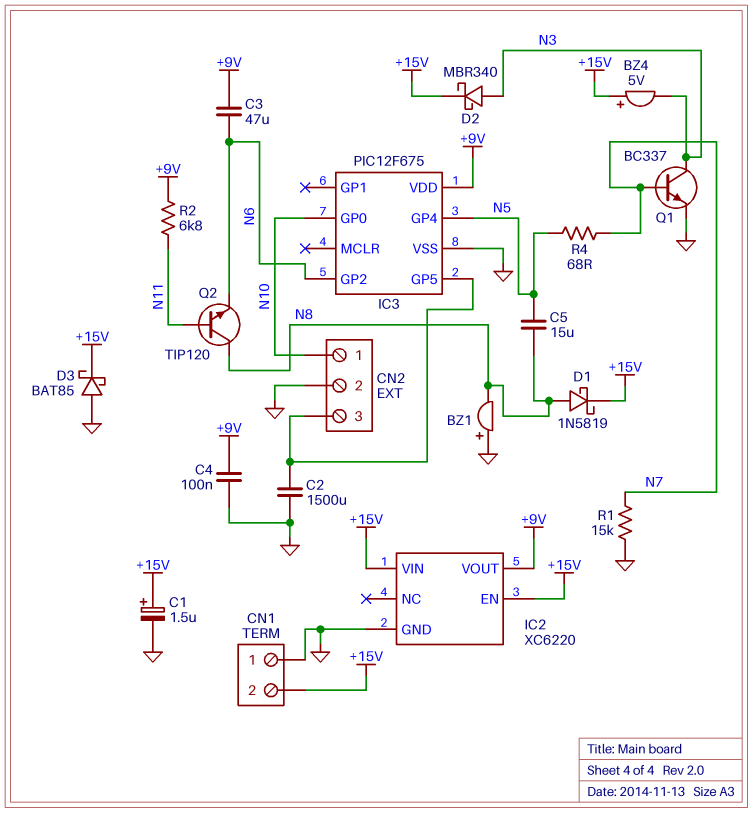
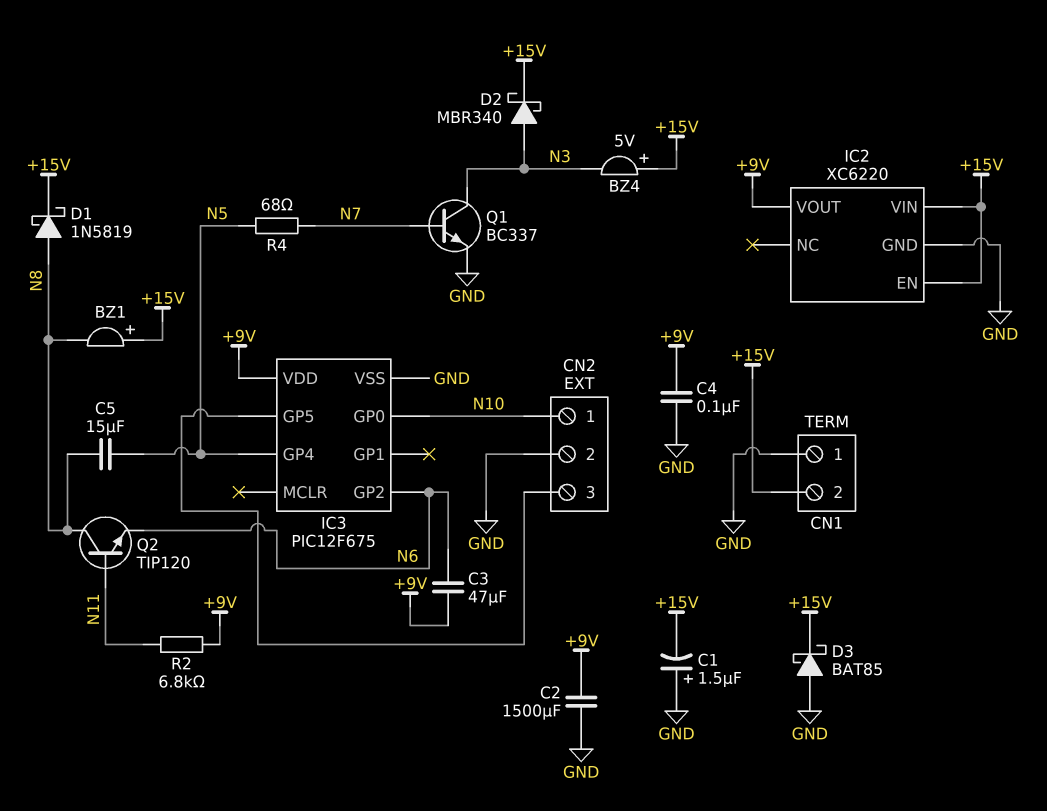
BZ1: buzzer (plus GND, minus N8) -> buzzer (plus +15V, minus N8)
C1: 1.5uF (plus +15V, minus GND) -> 1.5uF (plus GND, minus +15V)
C2: 1500uF (CN2/3, GND) -> 1500uF (+9V, GND)
R1: 15k (GND, N7) -> none

